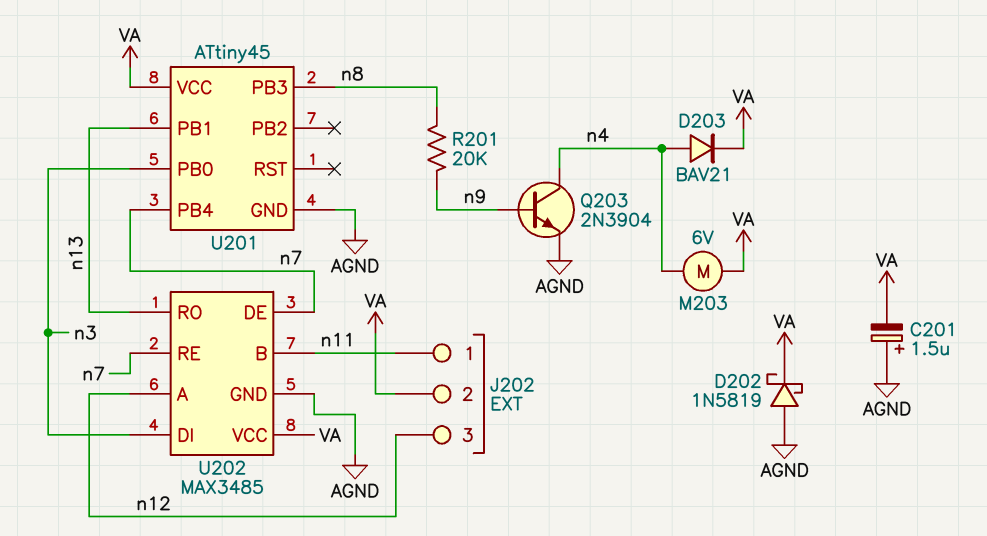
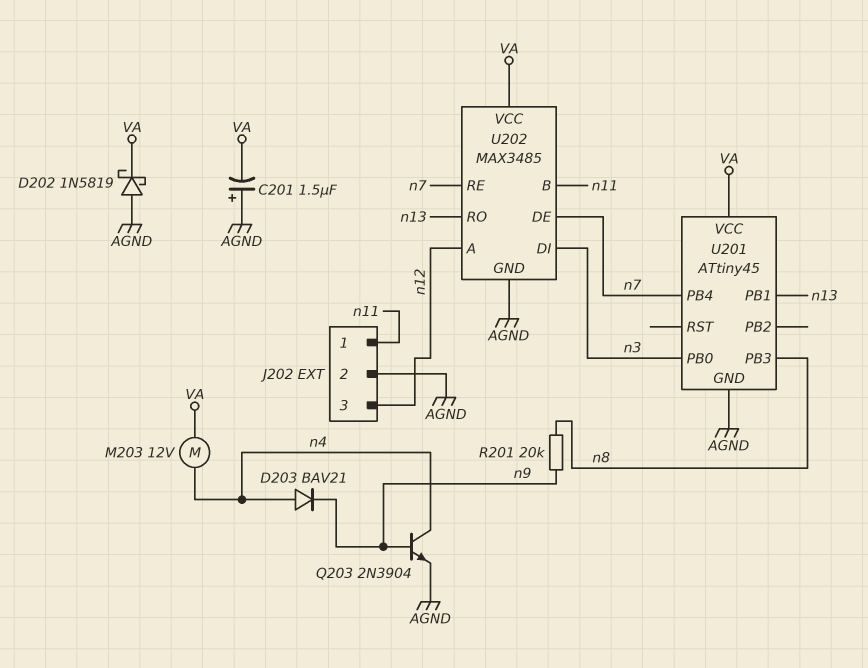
D203: diode BAV21 (A n4, K VA) -> diode BAV21 (A n4, K n9)
J202 pin 2: VA -> AGND
M203: motor 6V (VA, n4) -> motor 12V (VA, n4)

